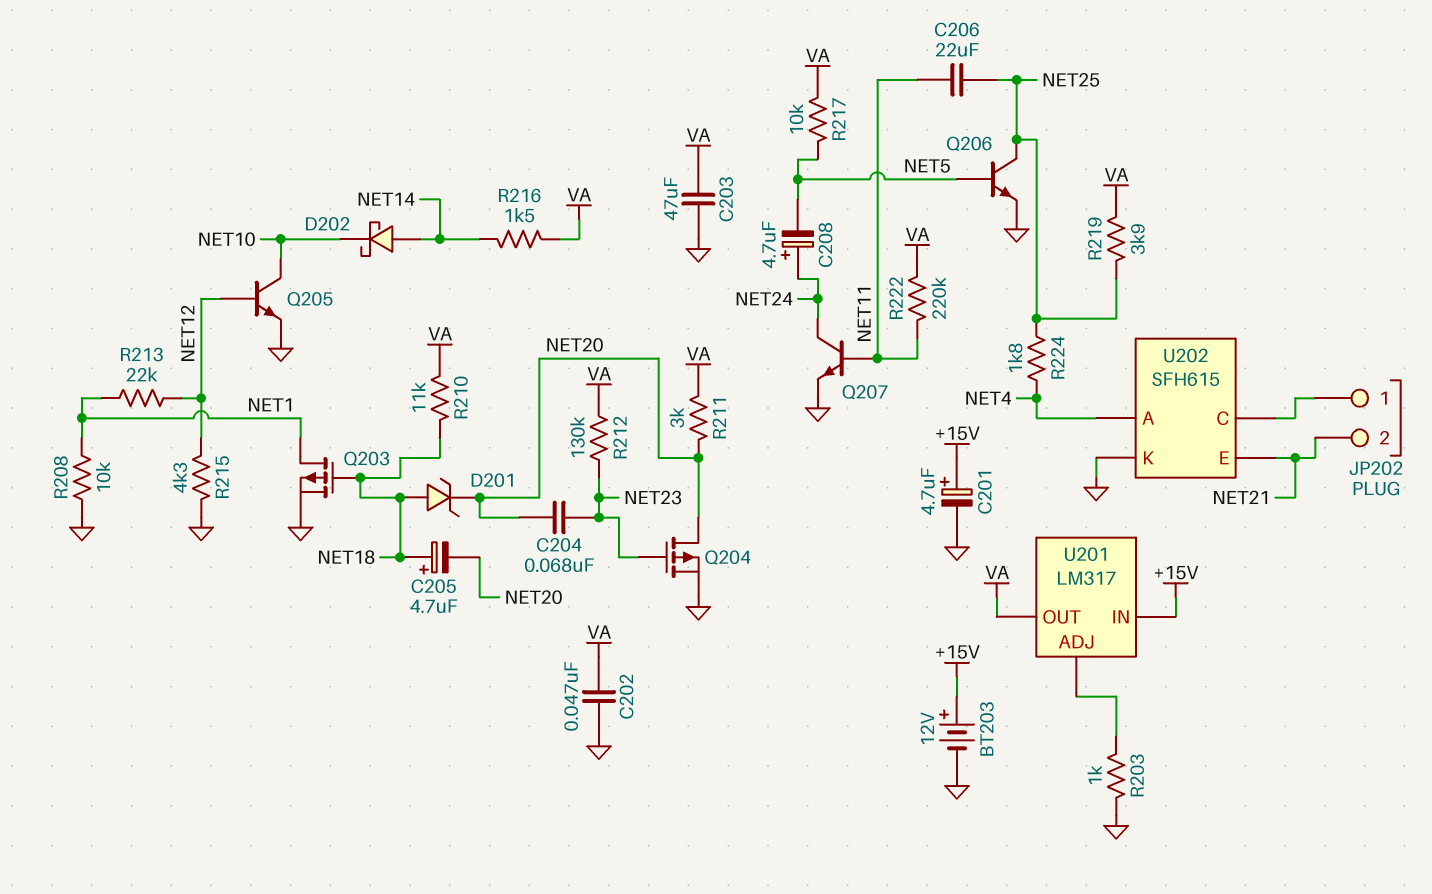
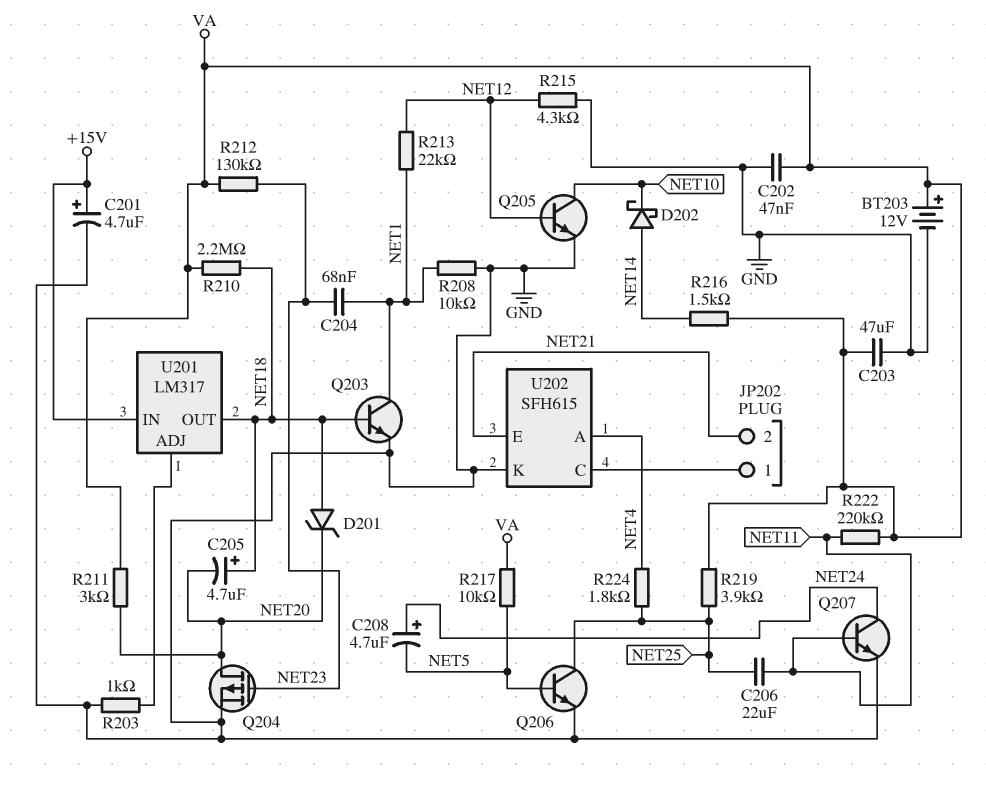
BT203: 12V (plus +15V, minus GND) -> 12V (plus VA, minus GND)
C204: 68nF (NET20, NET23) -> 68nF (NET1, NET23)
Q203: PMOS (G NET18, D NET1, S GND) -> NPN (B NET18, C NET1, E GND)
R210: 11k (NET18, VA) -> 2.2M (NET18, VA)
U201 pin OUT: VA -> NET18

